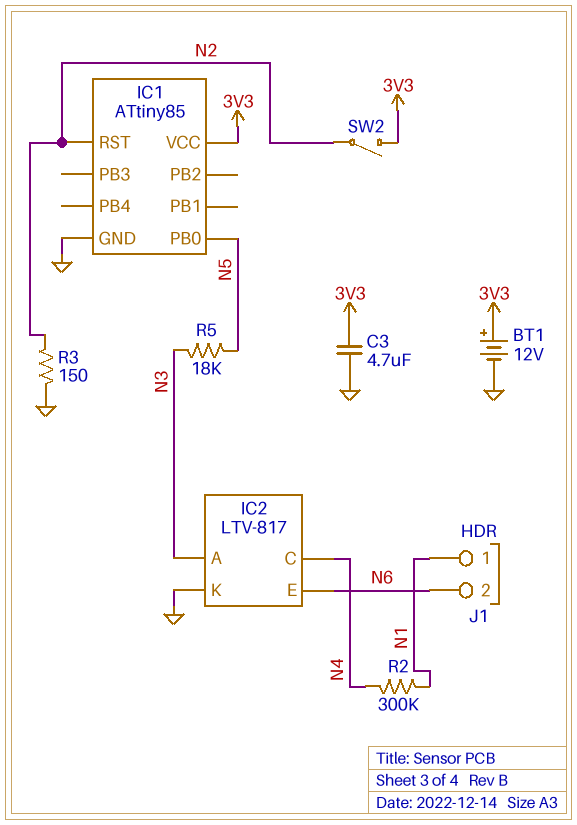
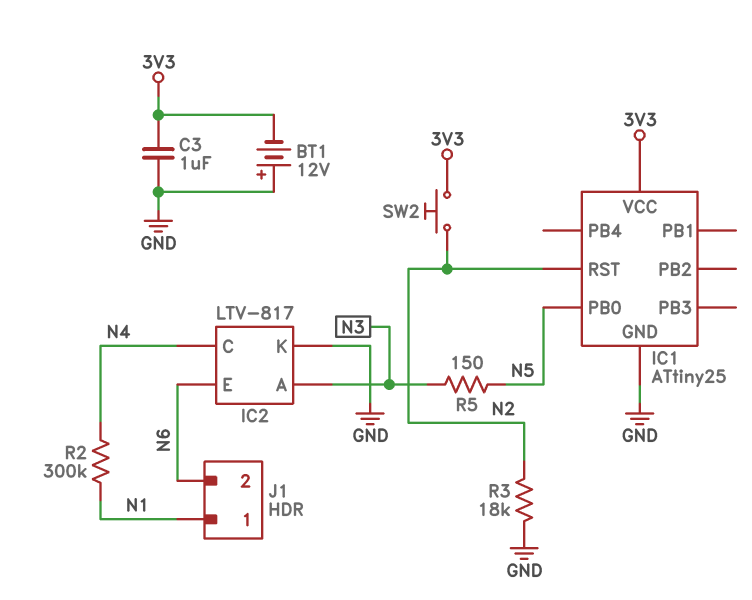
BT1: 12V (plus 3V3, minus GND) -> 12V (plus GND, minus 3V3)
C3: 4.7uF (3V3, GND) -> 1uF (3V3, GND)
IC1: ATtiny85 -> ATtiny25
R3: 150 (GND, N2) -> 18k (GND, N2)
R5: 18k (N3, N5) -> 150 (N3, N5)
SW2: switch (3V3, N2) -> button (3V3, N2)

